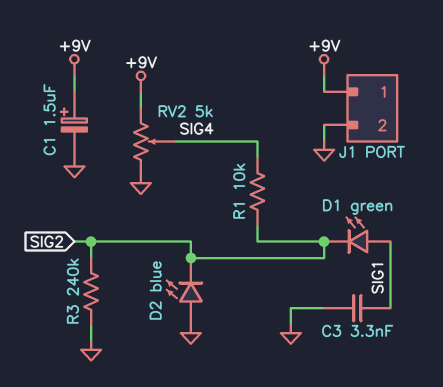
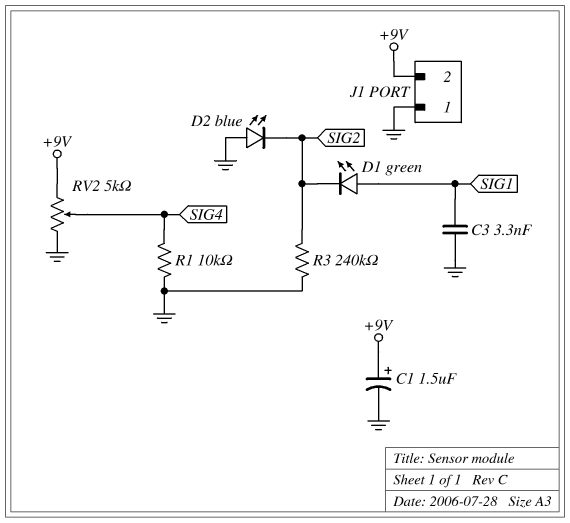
J1 pin 1: +9V -> GND
J1 pin 2: GND -> +9V
R1: 10k (SIG2, SIG4) -> 10k (GND, SIG4)

